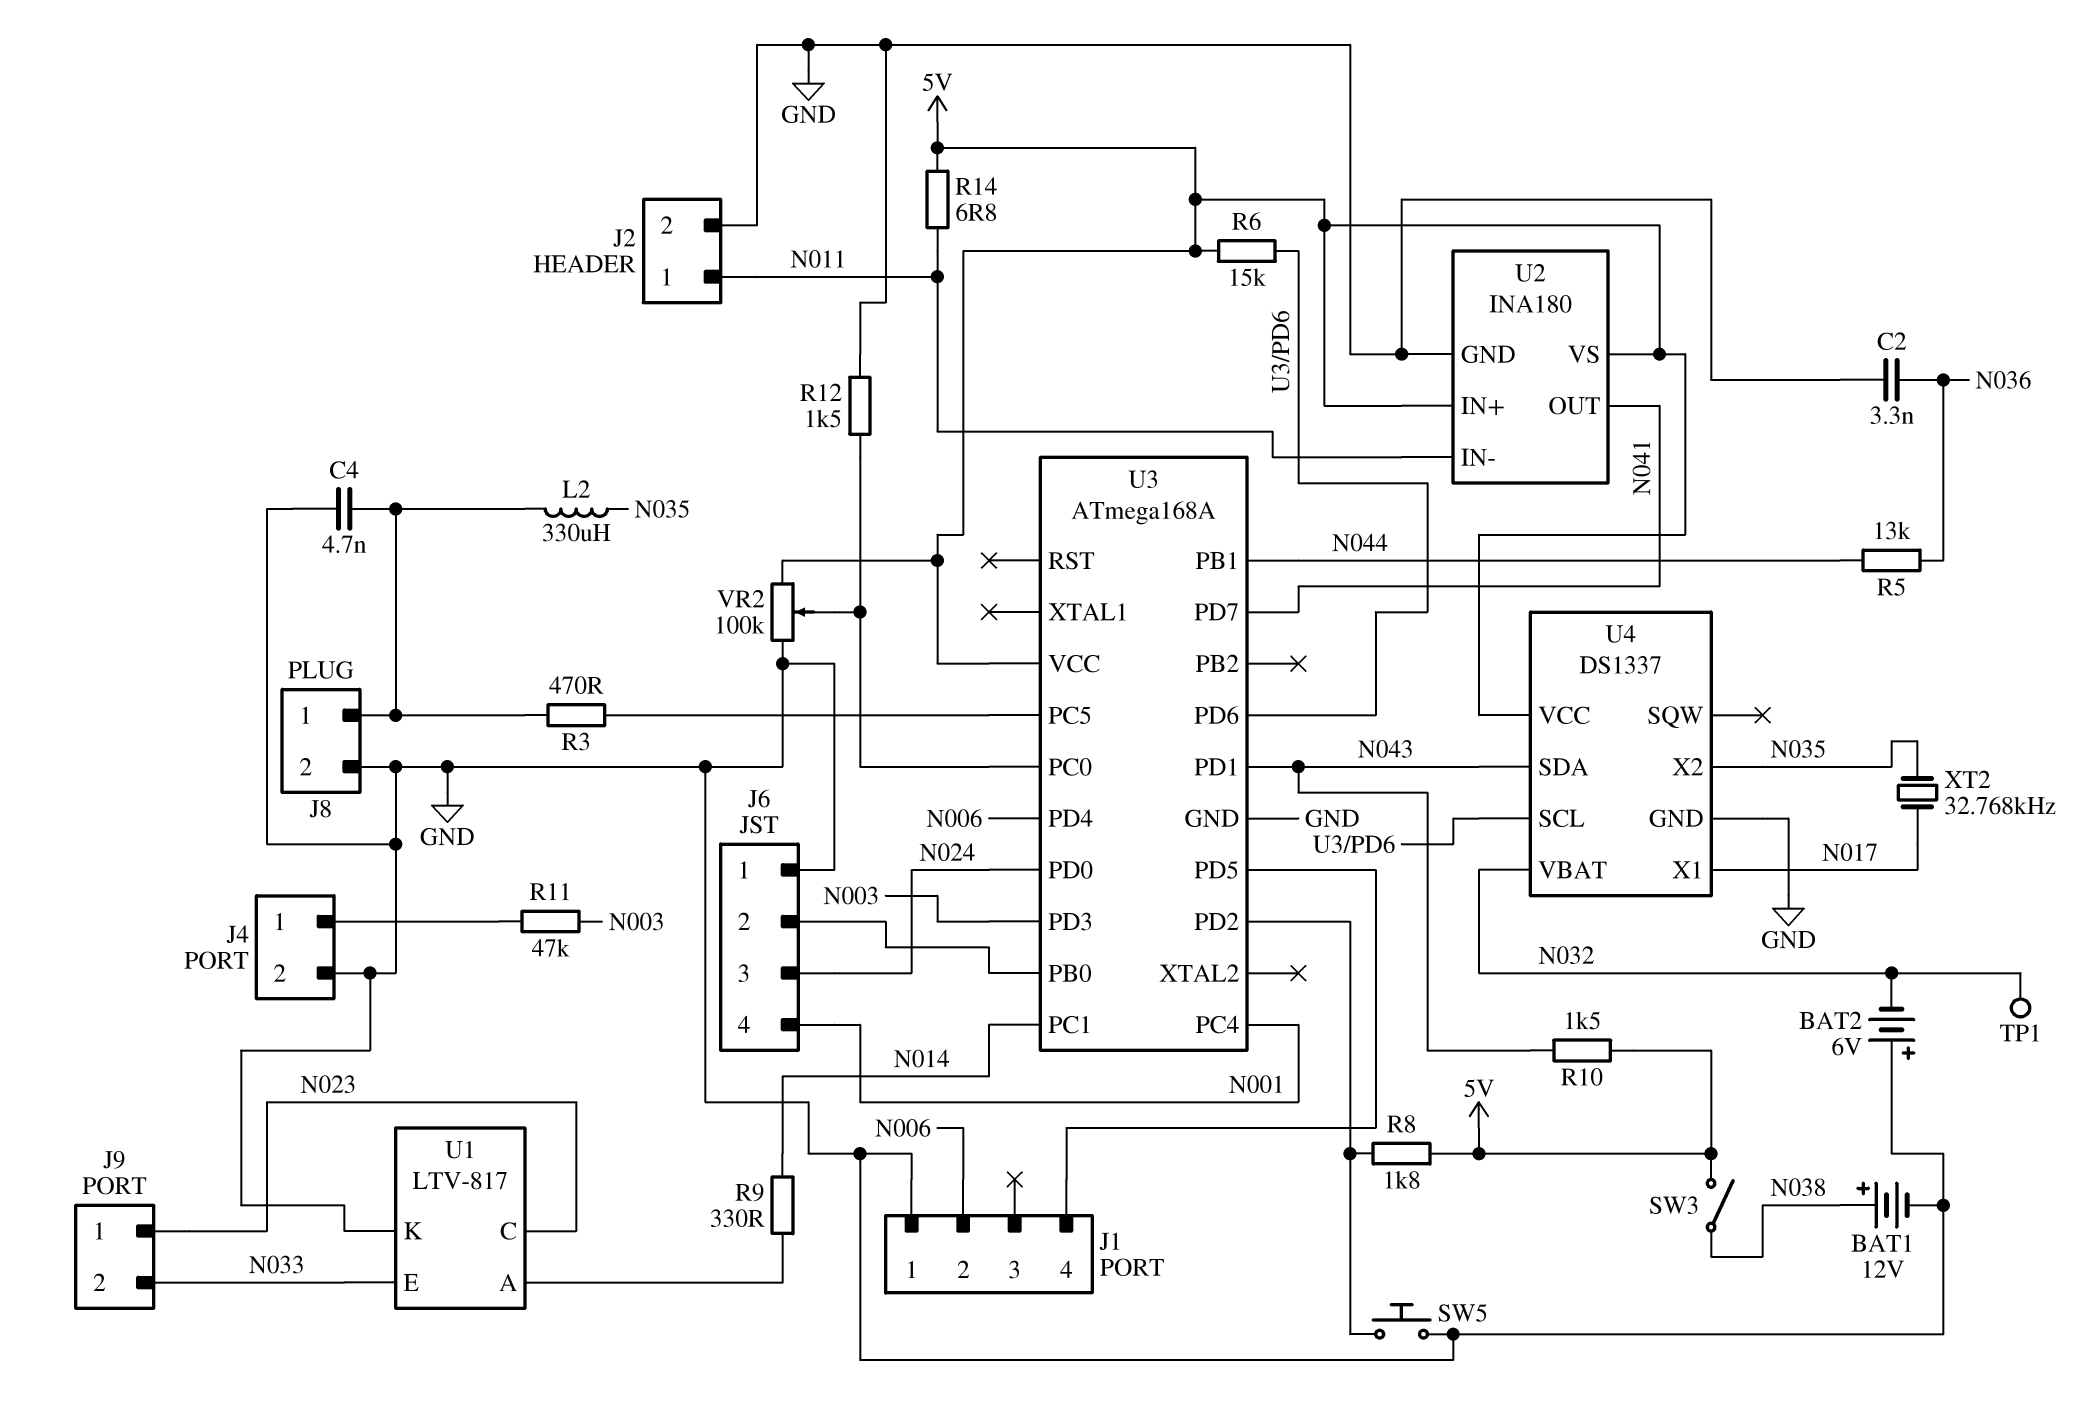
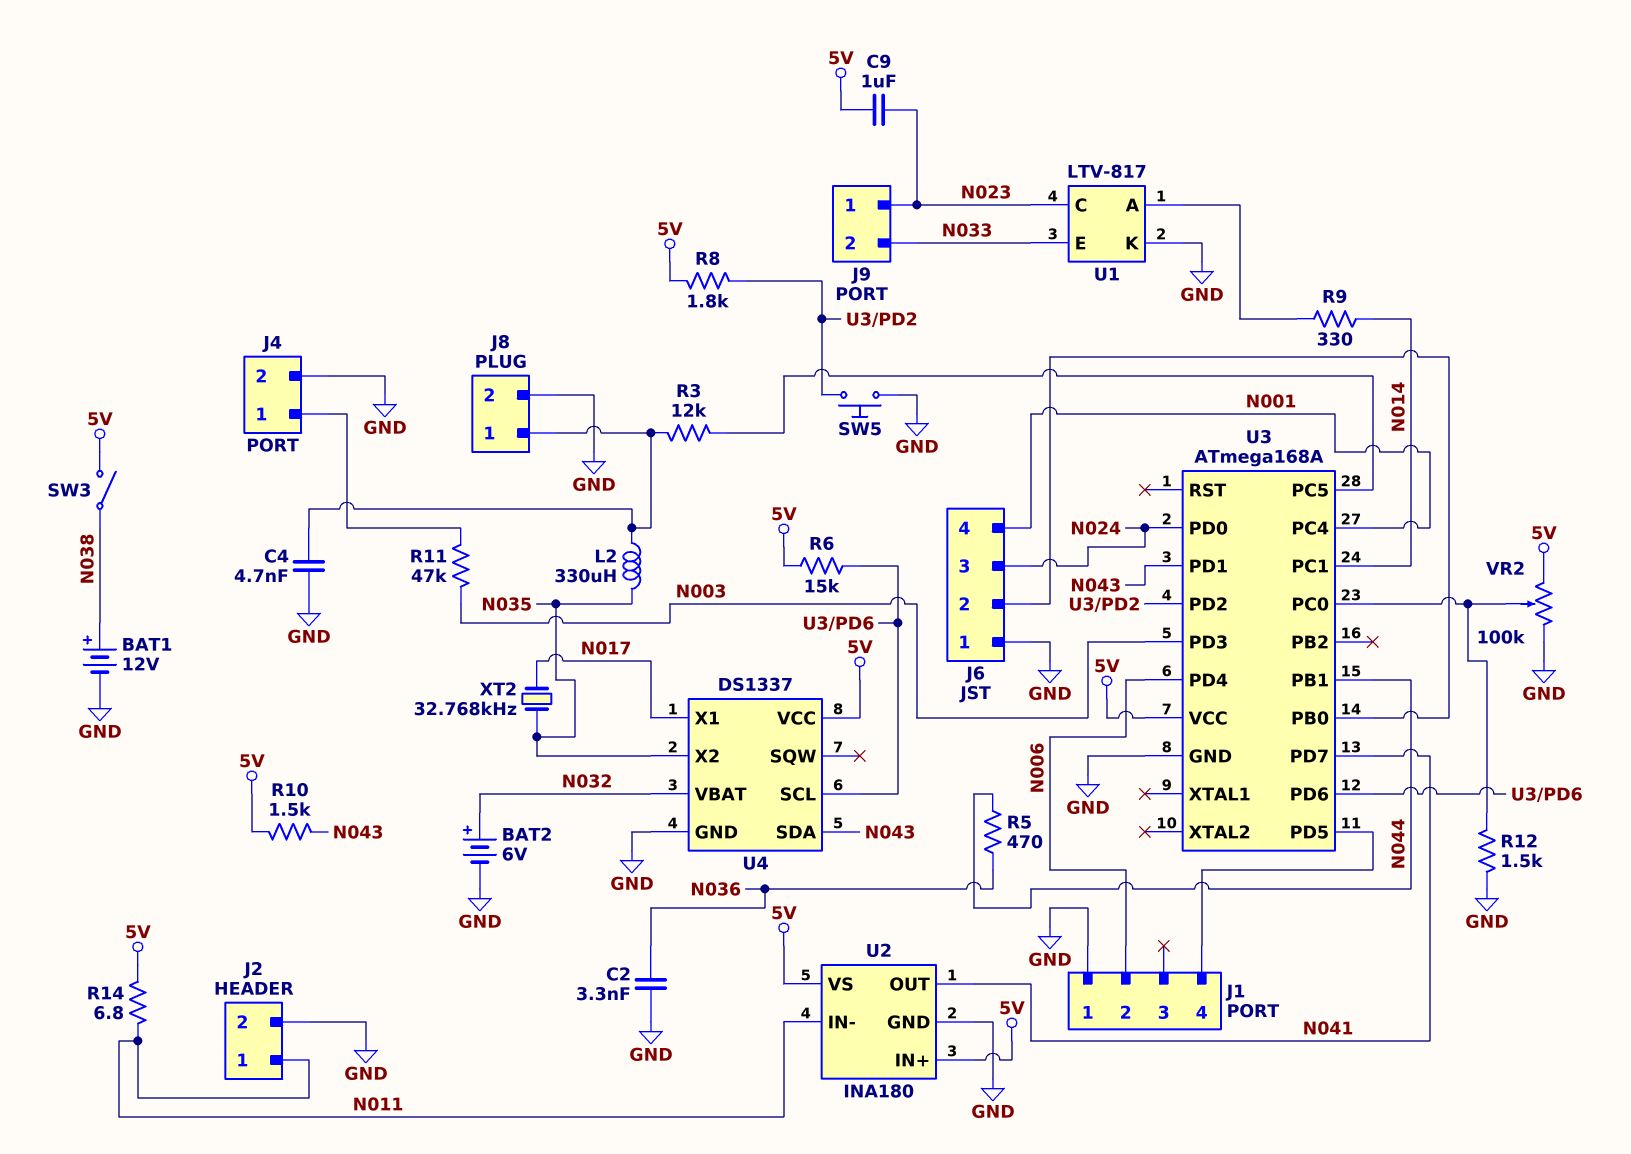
BAT2: 6V (plus GND, minus N032) -> 6V (plus N032, minus GND)
C9: none -> 1uF (5V, N023)
R3: 470 (J8/1, U3/PC5) -> 12k (J8/1, U3/PC5)
R5: 13k (N036, N044) -> 470 (N036, N044)
TP1: test point (N032) -> none

